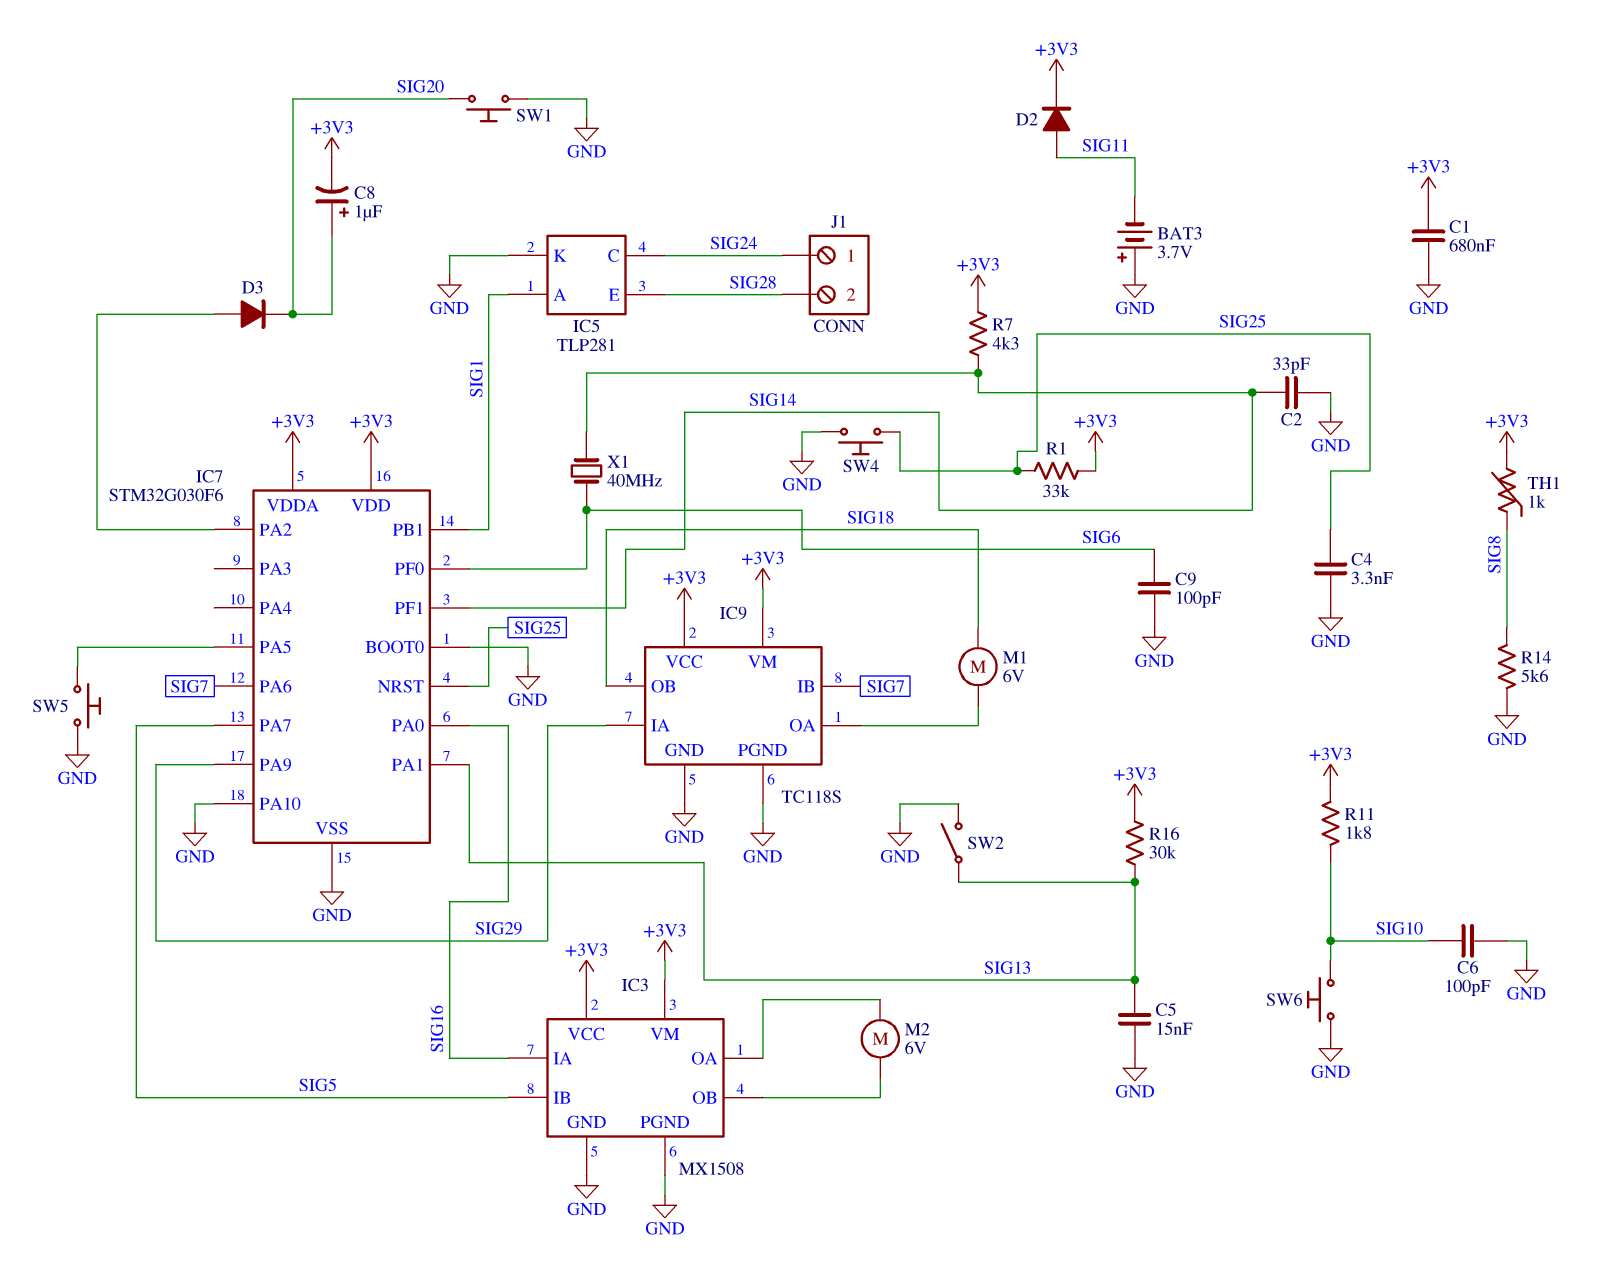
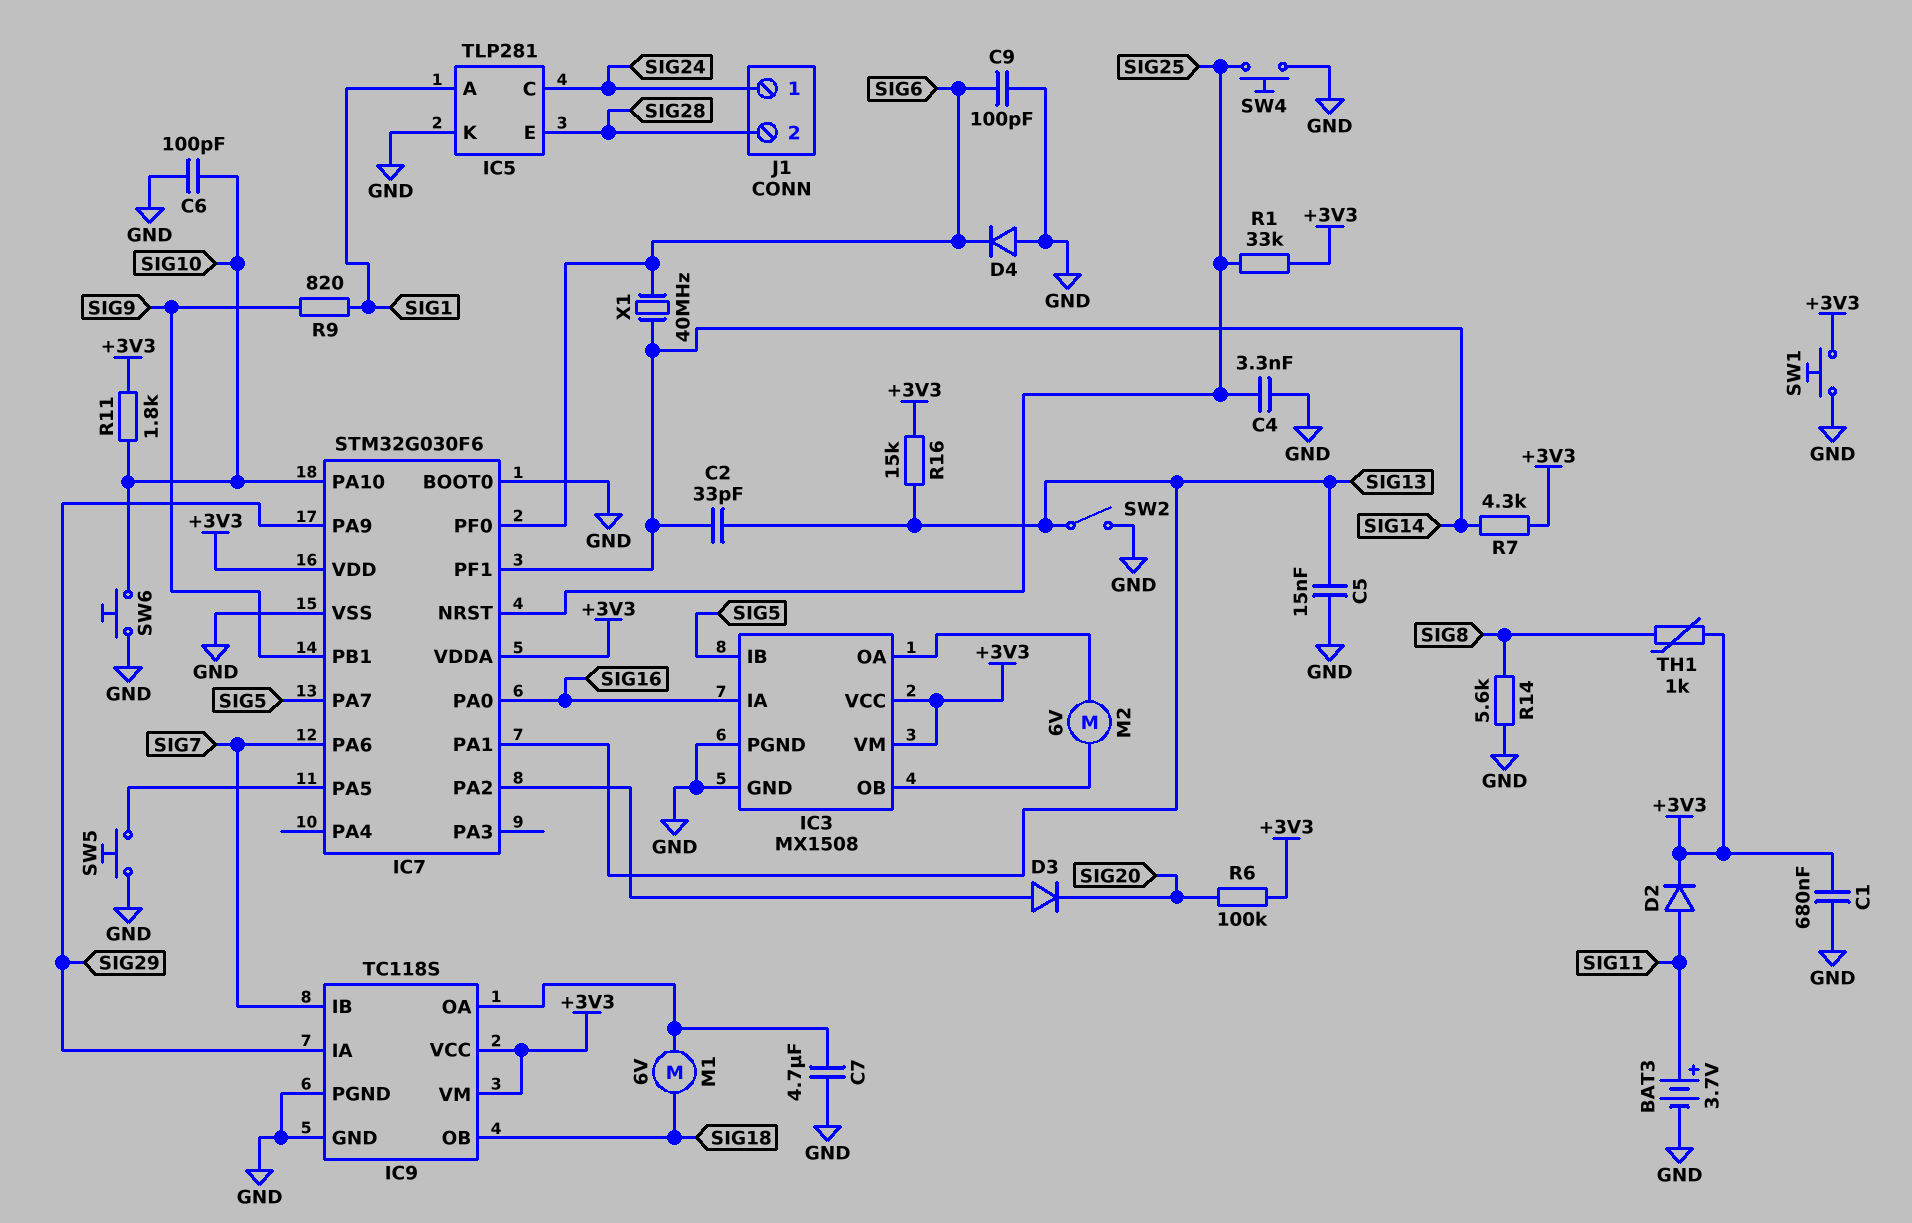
BAT3: 3.7V (plus GND, minus SIG11) -> 3.7V (plus SIG11, minus GND)
C2: 33pF (GND, SIG14) -> 33pF (SIG13, SIG14)
C7: none -> 4.7uF (GND, IC9/OA)
C8: 1uF (plus SIG20, minus +3V3) -> none
D4: none -> diode (A GND, K SIG6)
IC7 pin PA10: GND -> SIG10
IC7 pin PB1: SIG1 -> SIG9
R6: none -> 100k (+3V3, SIG20)
R9: none -> 820 (SIG1, SIG9)
R16: 30k (+3V3, SIG13) -> 15k (+3V3, SIG13)
SW1: button (GND, SIG20) -> button (+3V3, GND)

